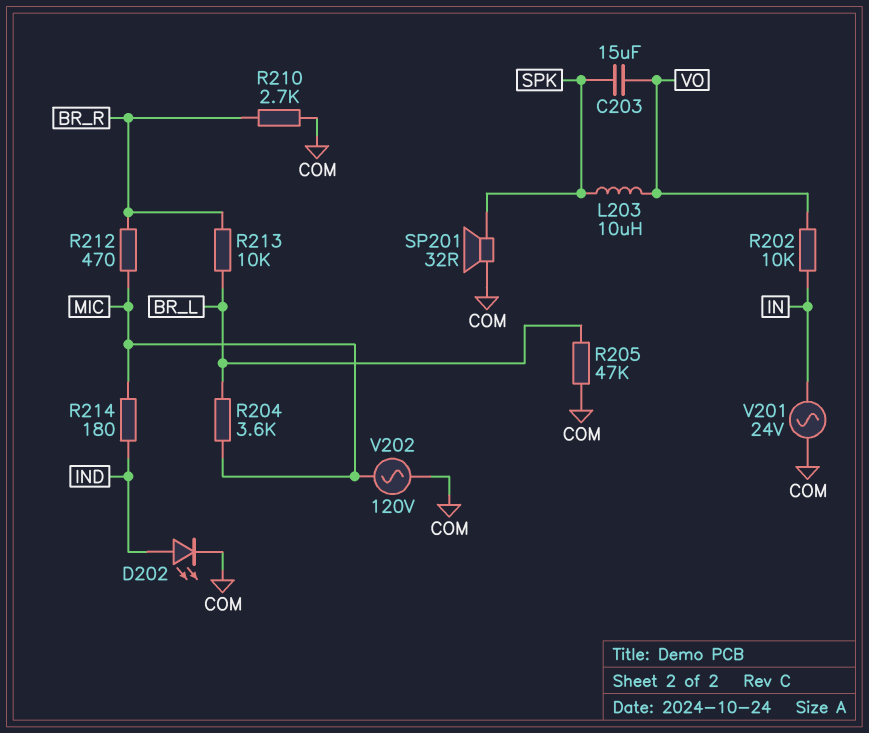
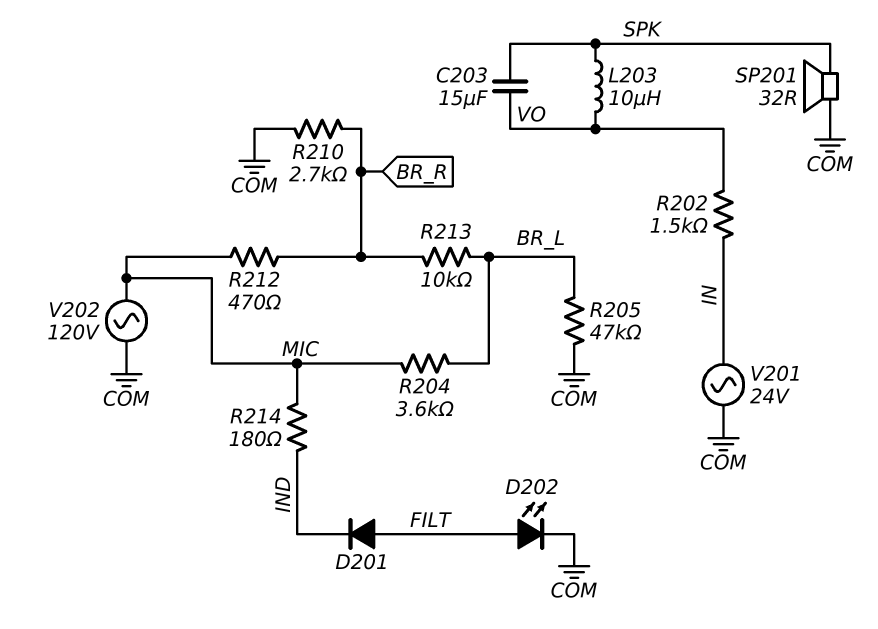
D201: none -> diode (A FILT, K IND)
D202: LED (A IND, K COM) -> LED (A FILT, K COM)
R202: 10k (IN, VO) -> 1.5k (IN, VO)

